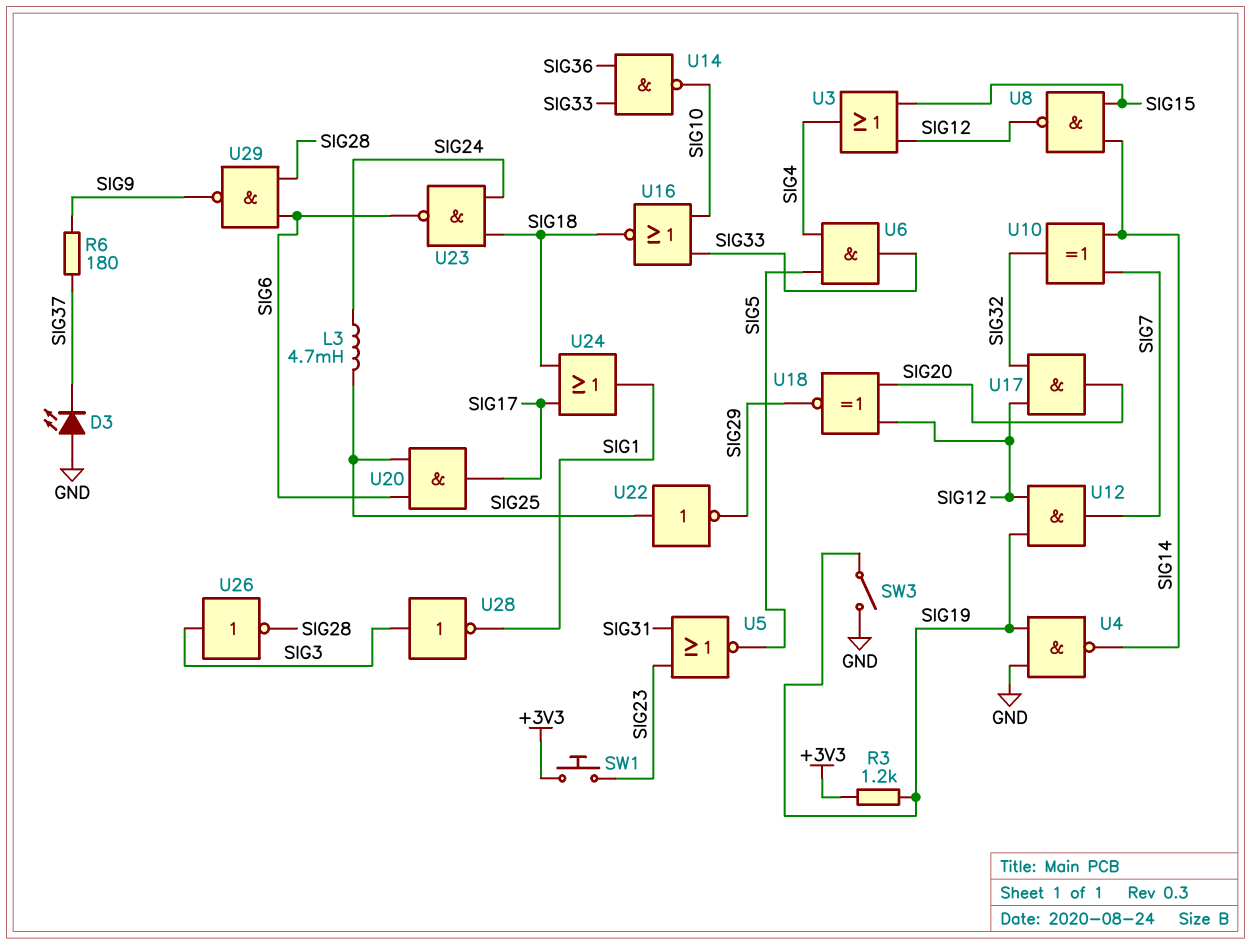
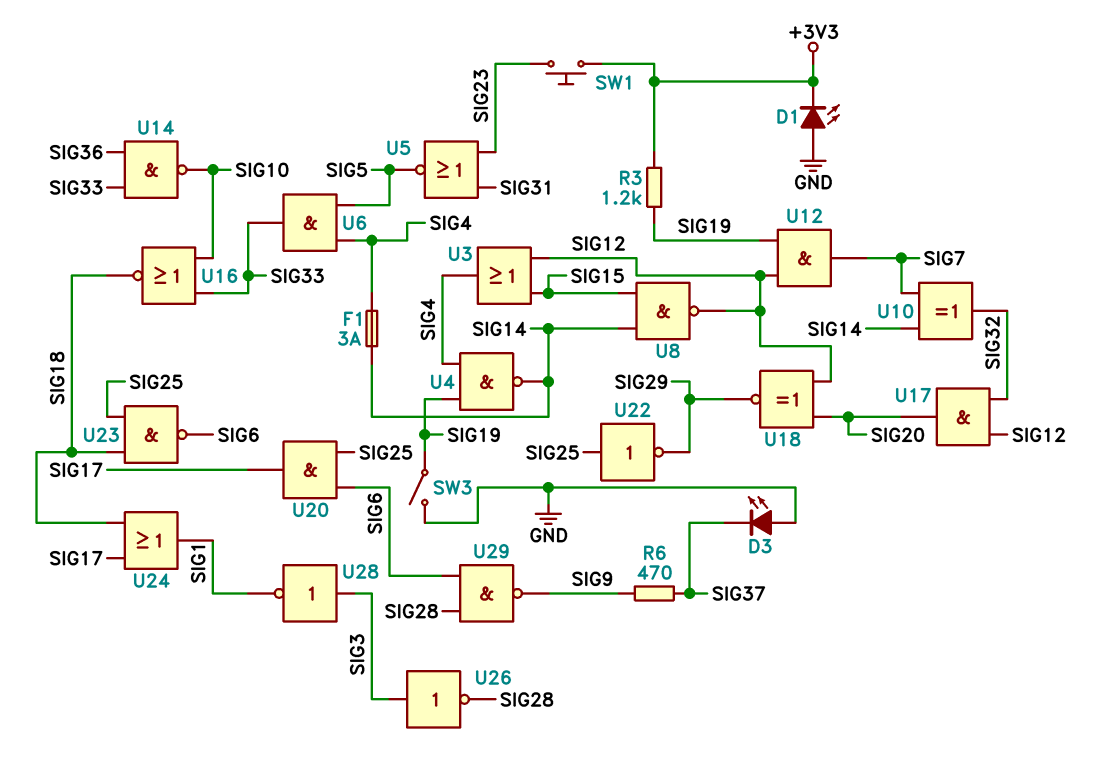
D1: none -> LED (A GND, K +3V3)
F1: none -> 3A (SIG4, SIG14)
L3: 4.7mH (SIG24, SIG25) -> none
R6: 180 (SIG9, SIG37) -> 470 (SIG9, SIG37)
U4: NAND (in GND, in SIG19, out SIG14) -> NAND (in SIG4, in SIG19, out SIG14)
U23: NAND (in SIG18, in SIG24, out SIG6) -> NAND (in SIG18, in SIG25, out SIG6)

